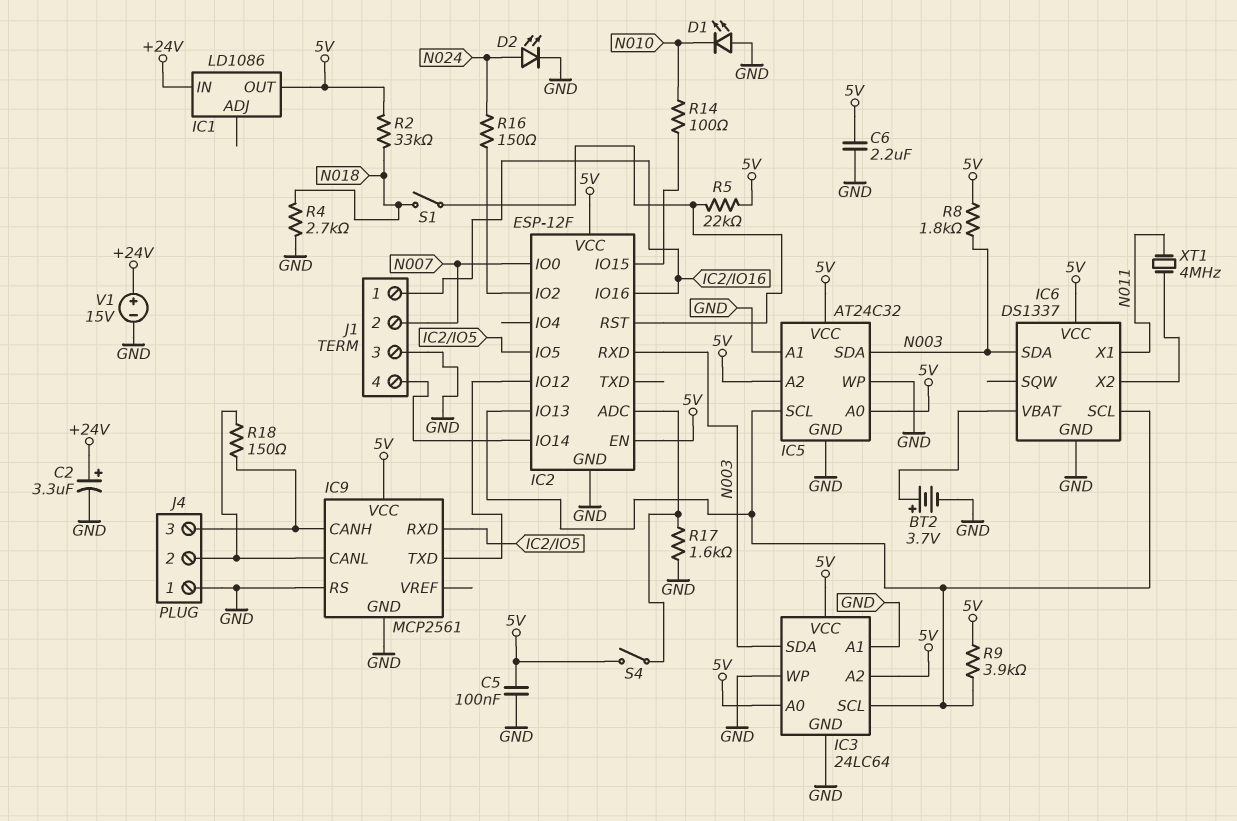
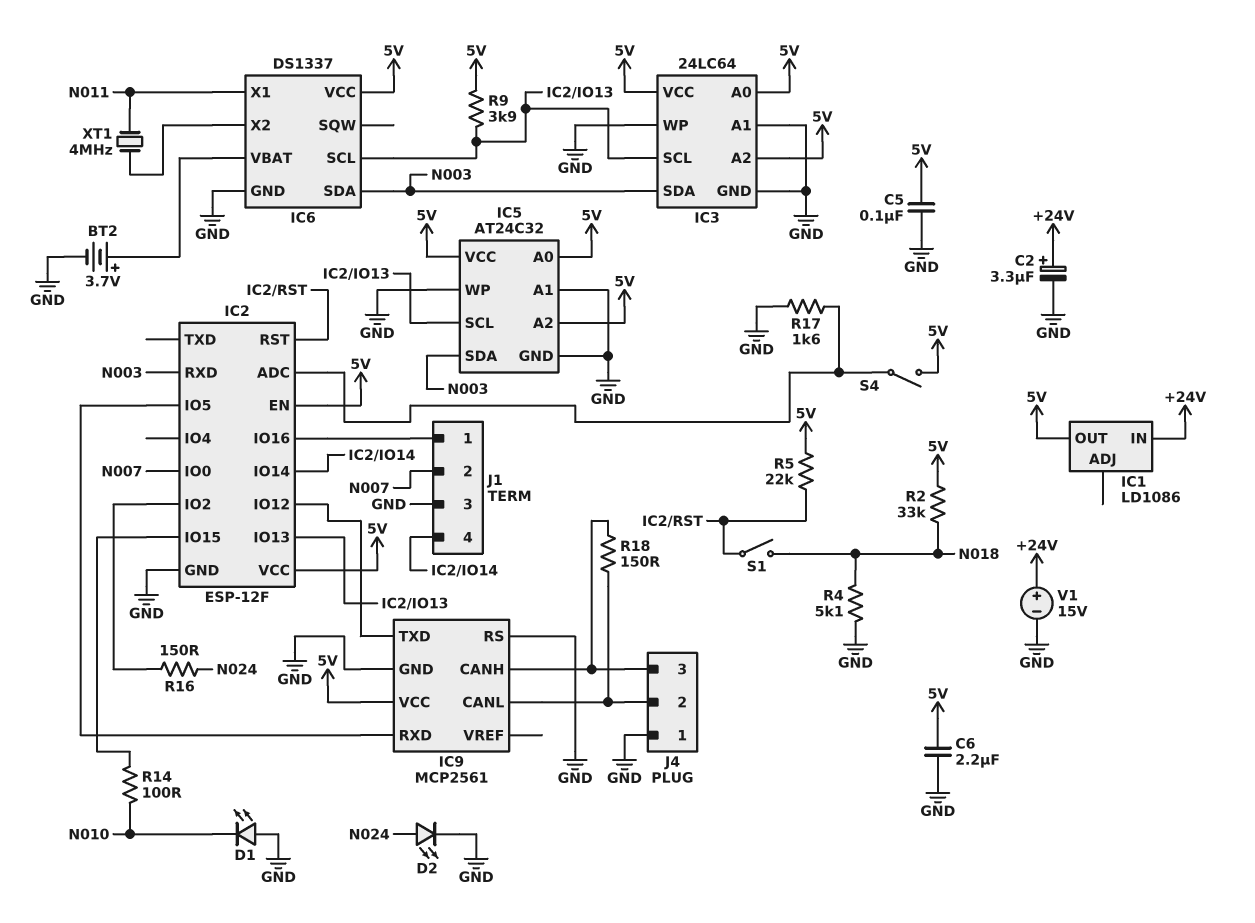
R4: 2.7k (GND, N018) -> 5.1k (GND, N018)
R8: 1.8k (5V, N003) -> none

